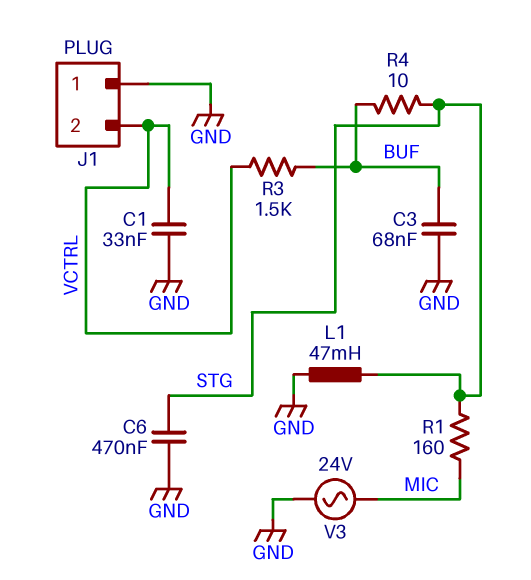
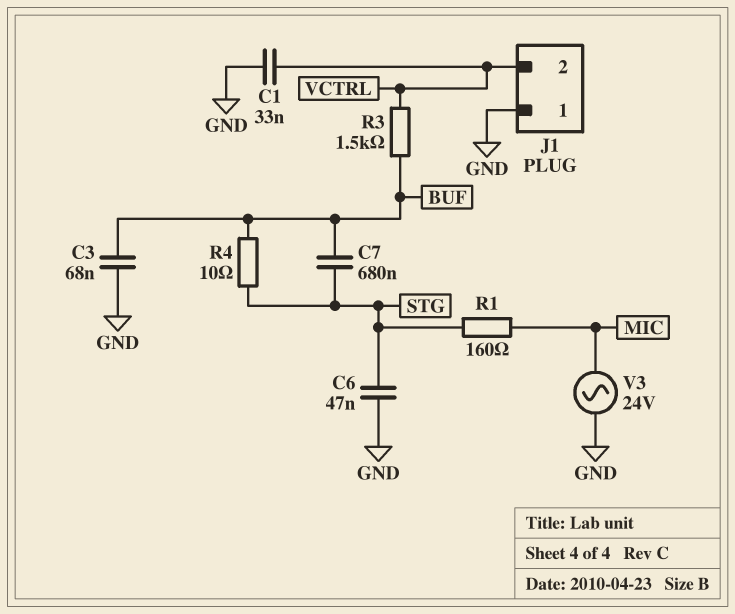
C6: 470nF (GND, STG) -> 47nF (GND, STG)
C7: none -> 680nF (BUF, STG)
L1: 47mH (GND, STG) -> none

